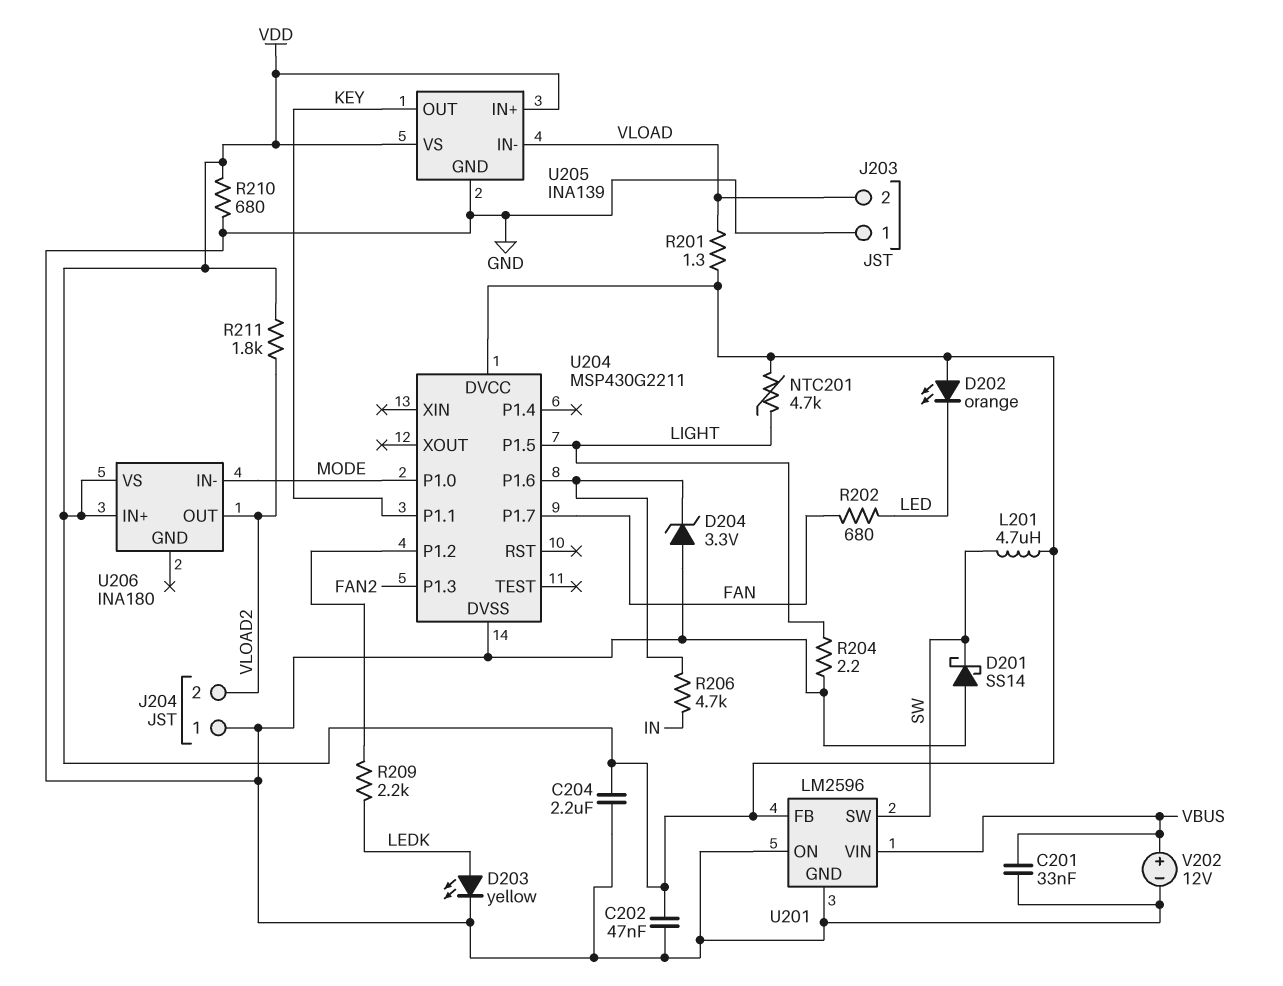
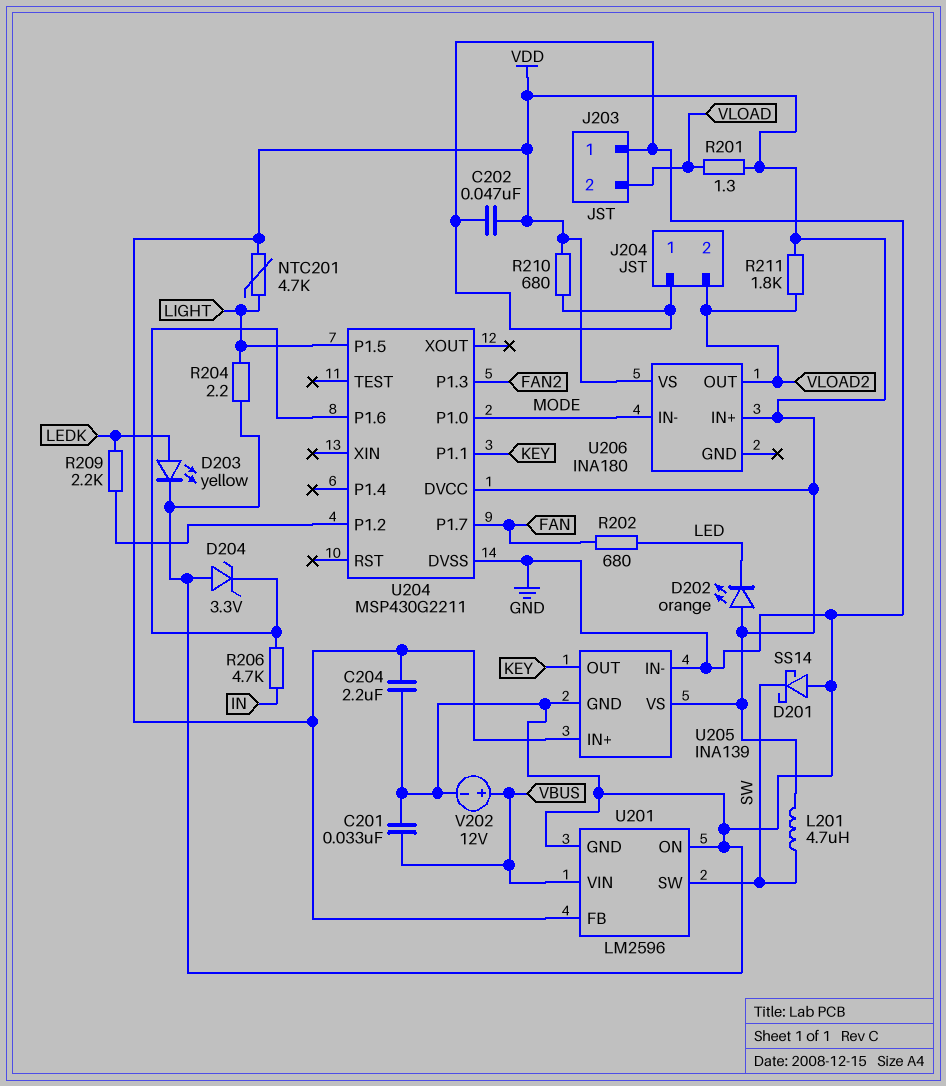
U205 pin IN-: VLOAD -> GND

